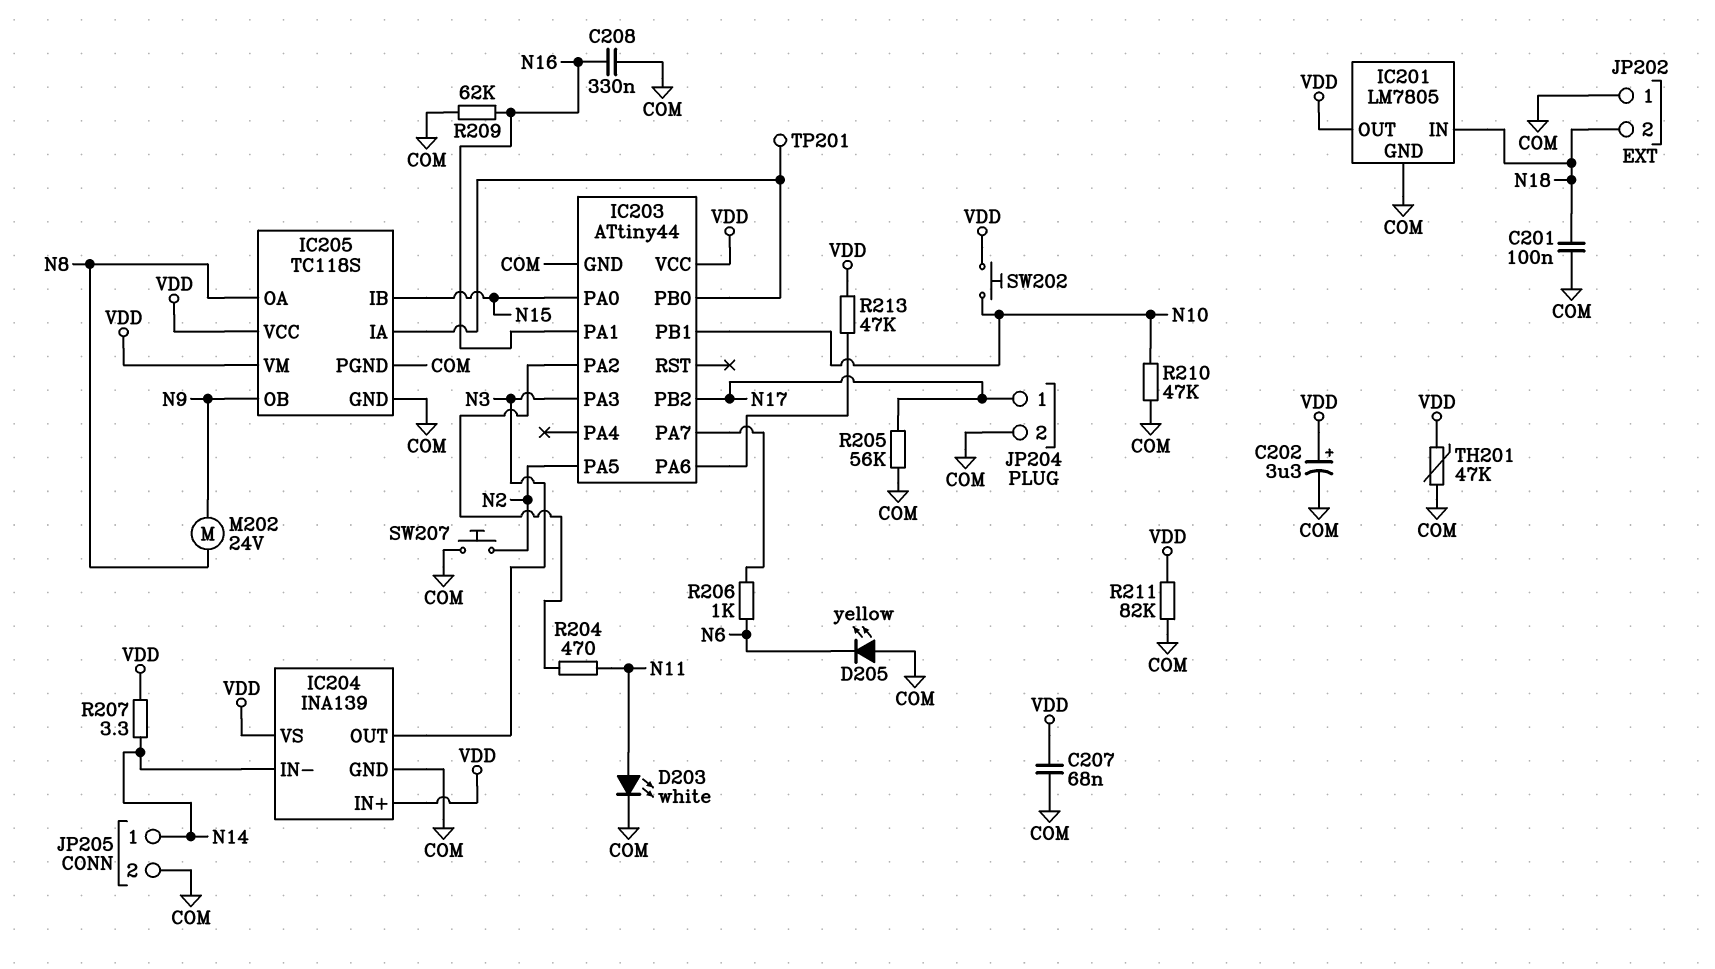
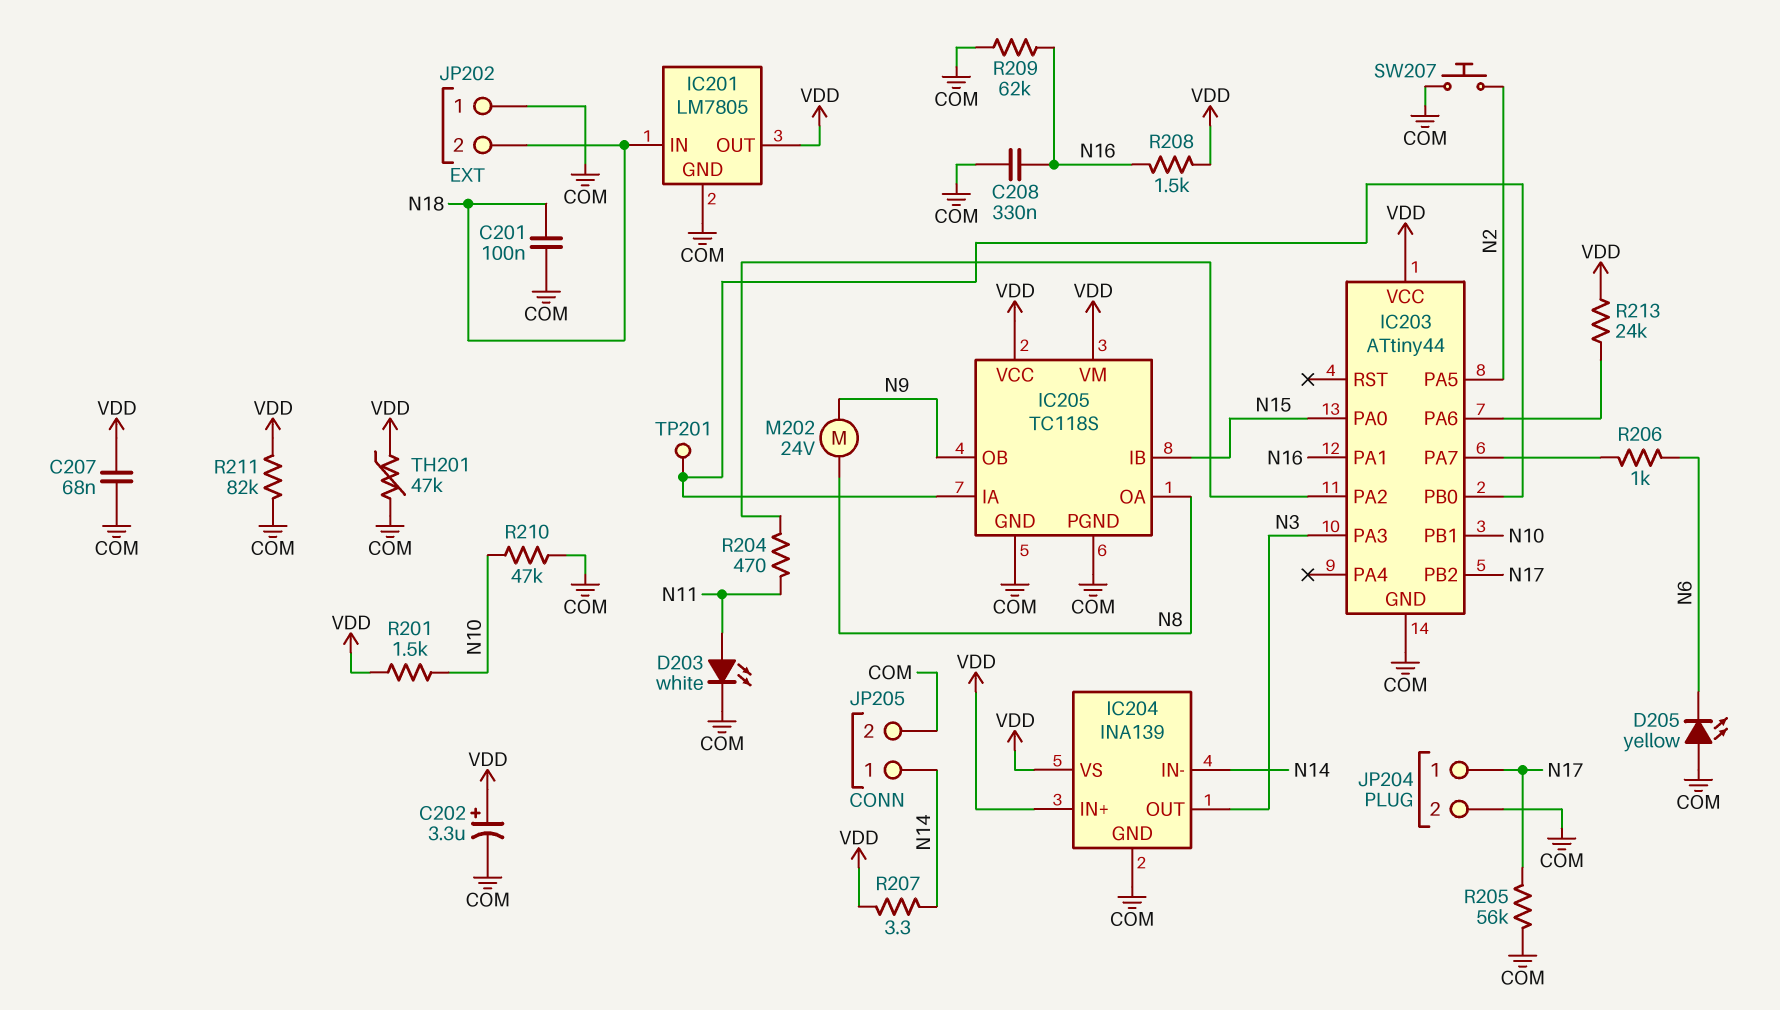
R201: none -> 1.5k (N10, VDD)
R208: none -> 1.5k (N16, VDD)
R213: 47k (IC203/PA6, VDD) -> 24k (IC203/PA6, VDD)
SW202: button (N10, VDD) -> none

